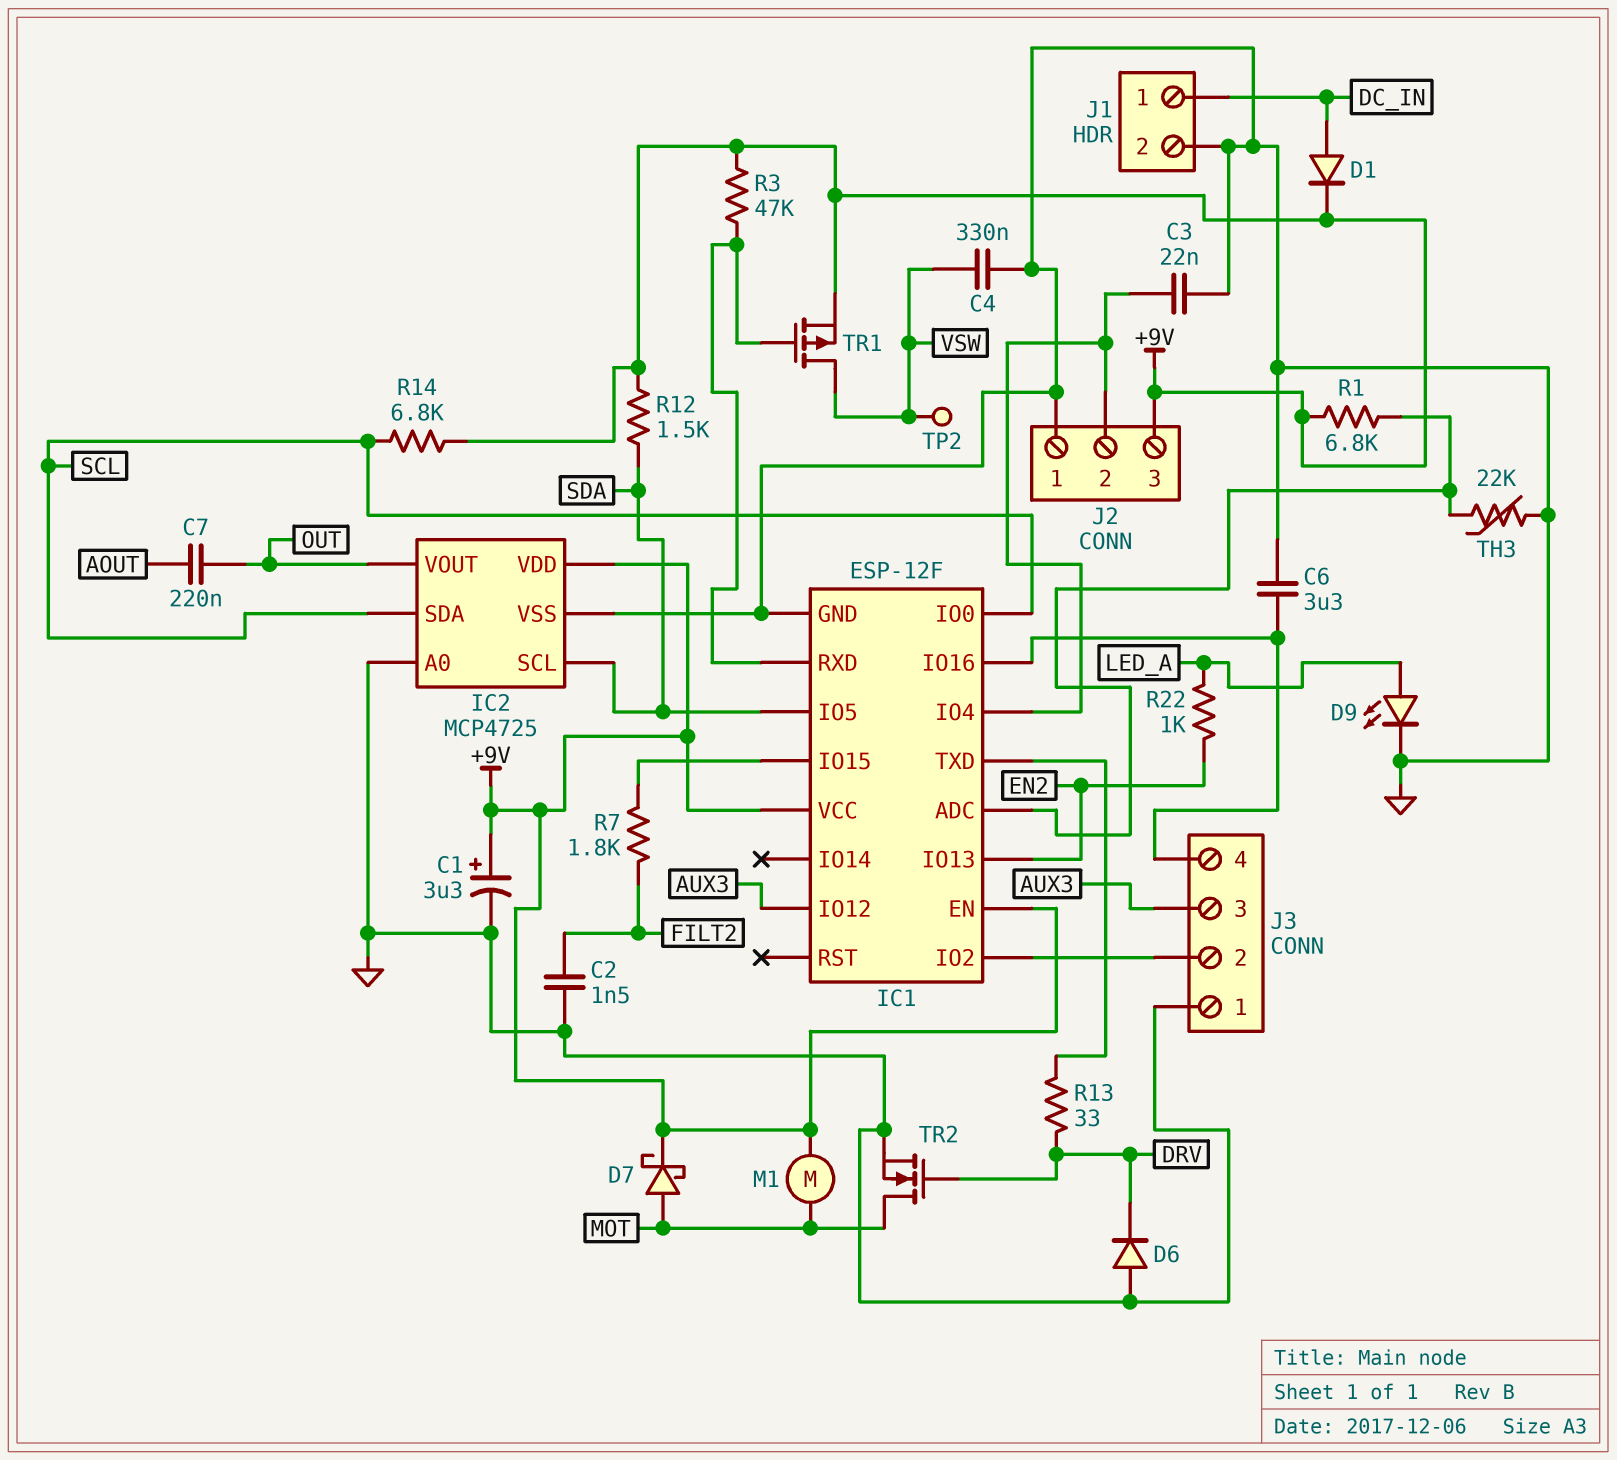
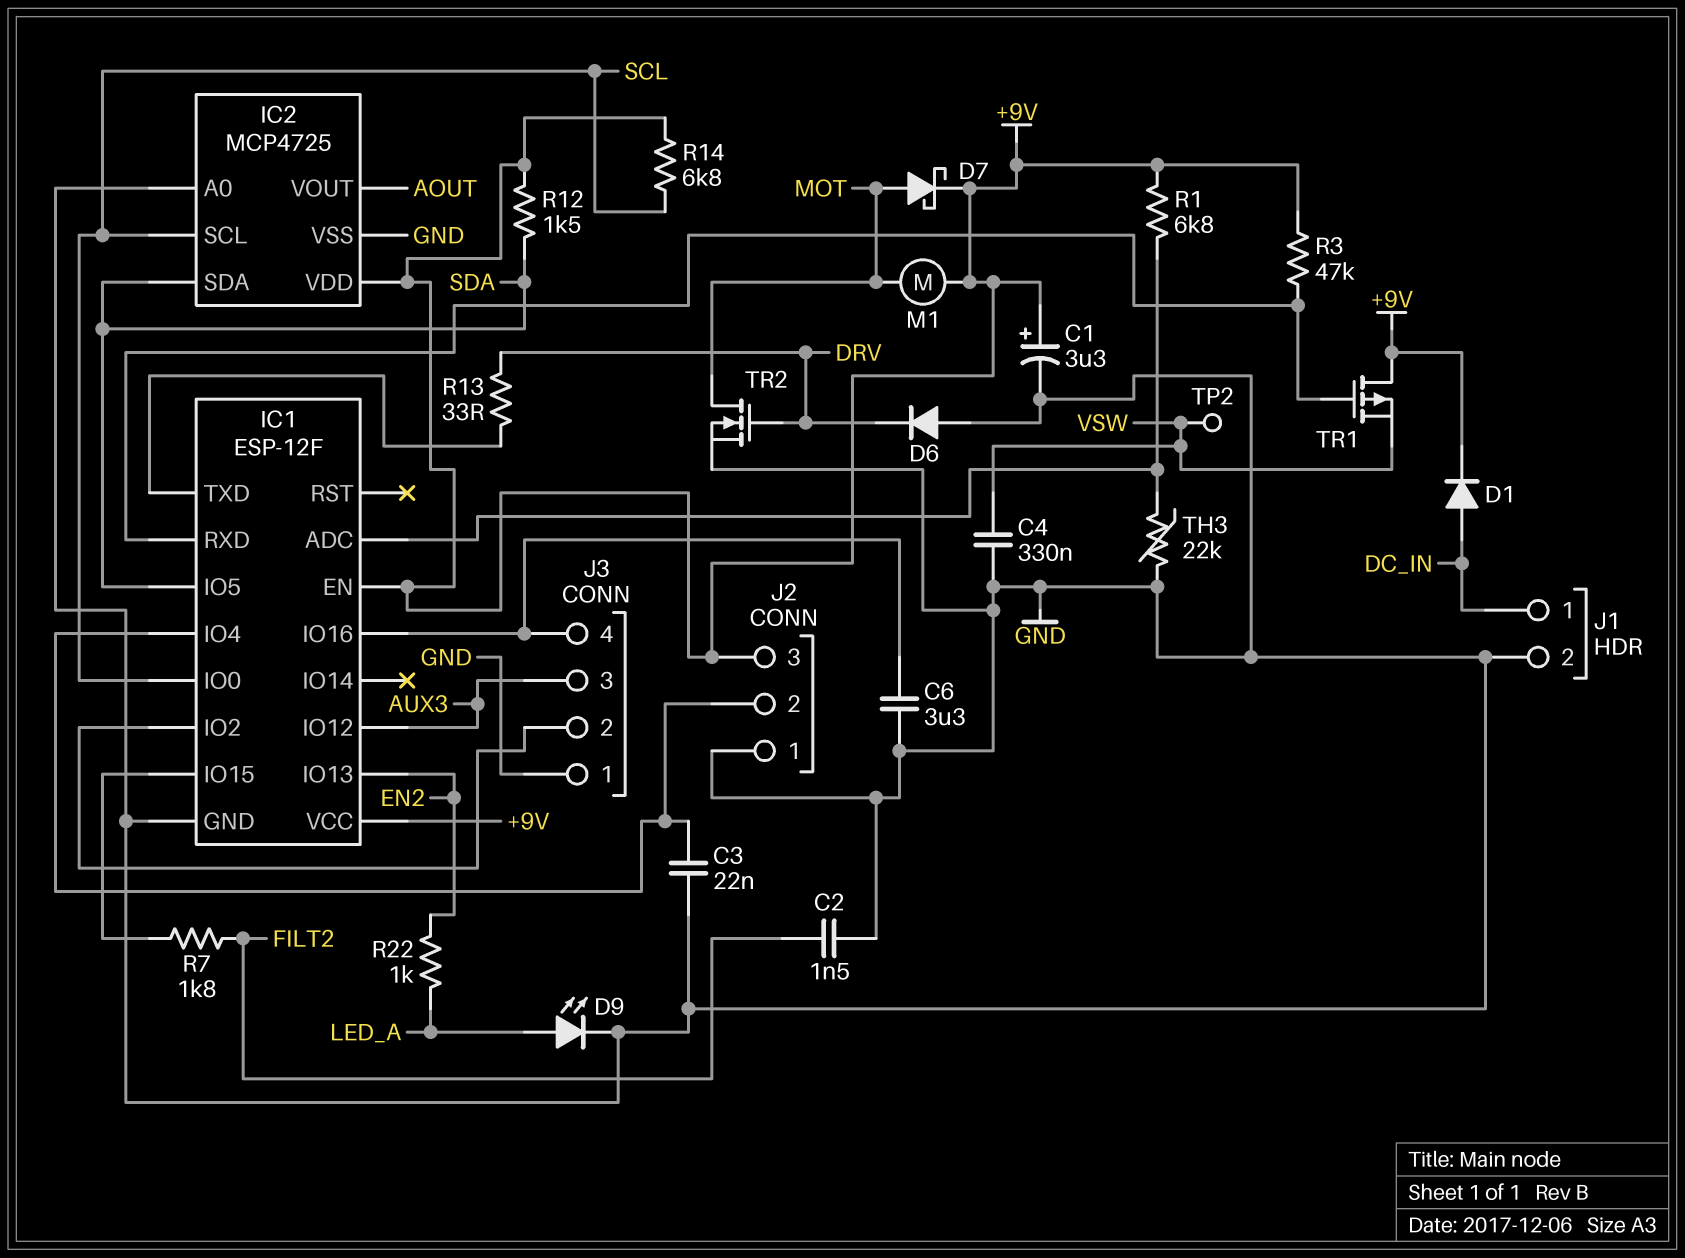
C7: 220nF (AOUT, OUT) -> none
IC2 pin SCL: SDA -> SCL
IC2 pin SDA: SCL -> SDA
IC2 pin VOUT: OUT -> AOUT
TR1: PMOS (G IC1/RXD, D VSW, S +9V) -> PMOS (G IC1/RXD, D +9V, S VSW)

